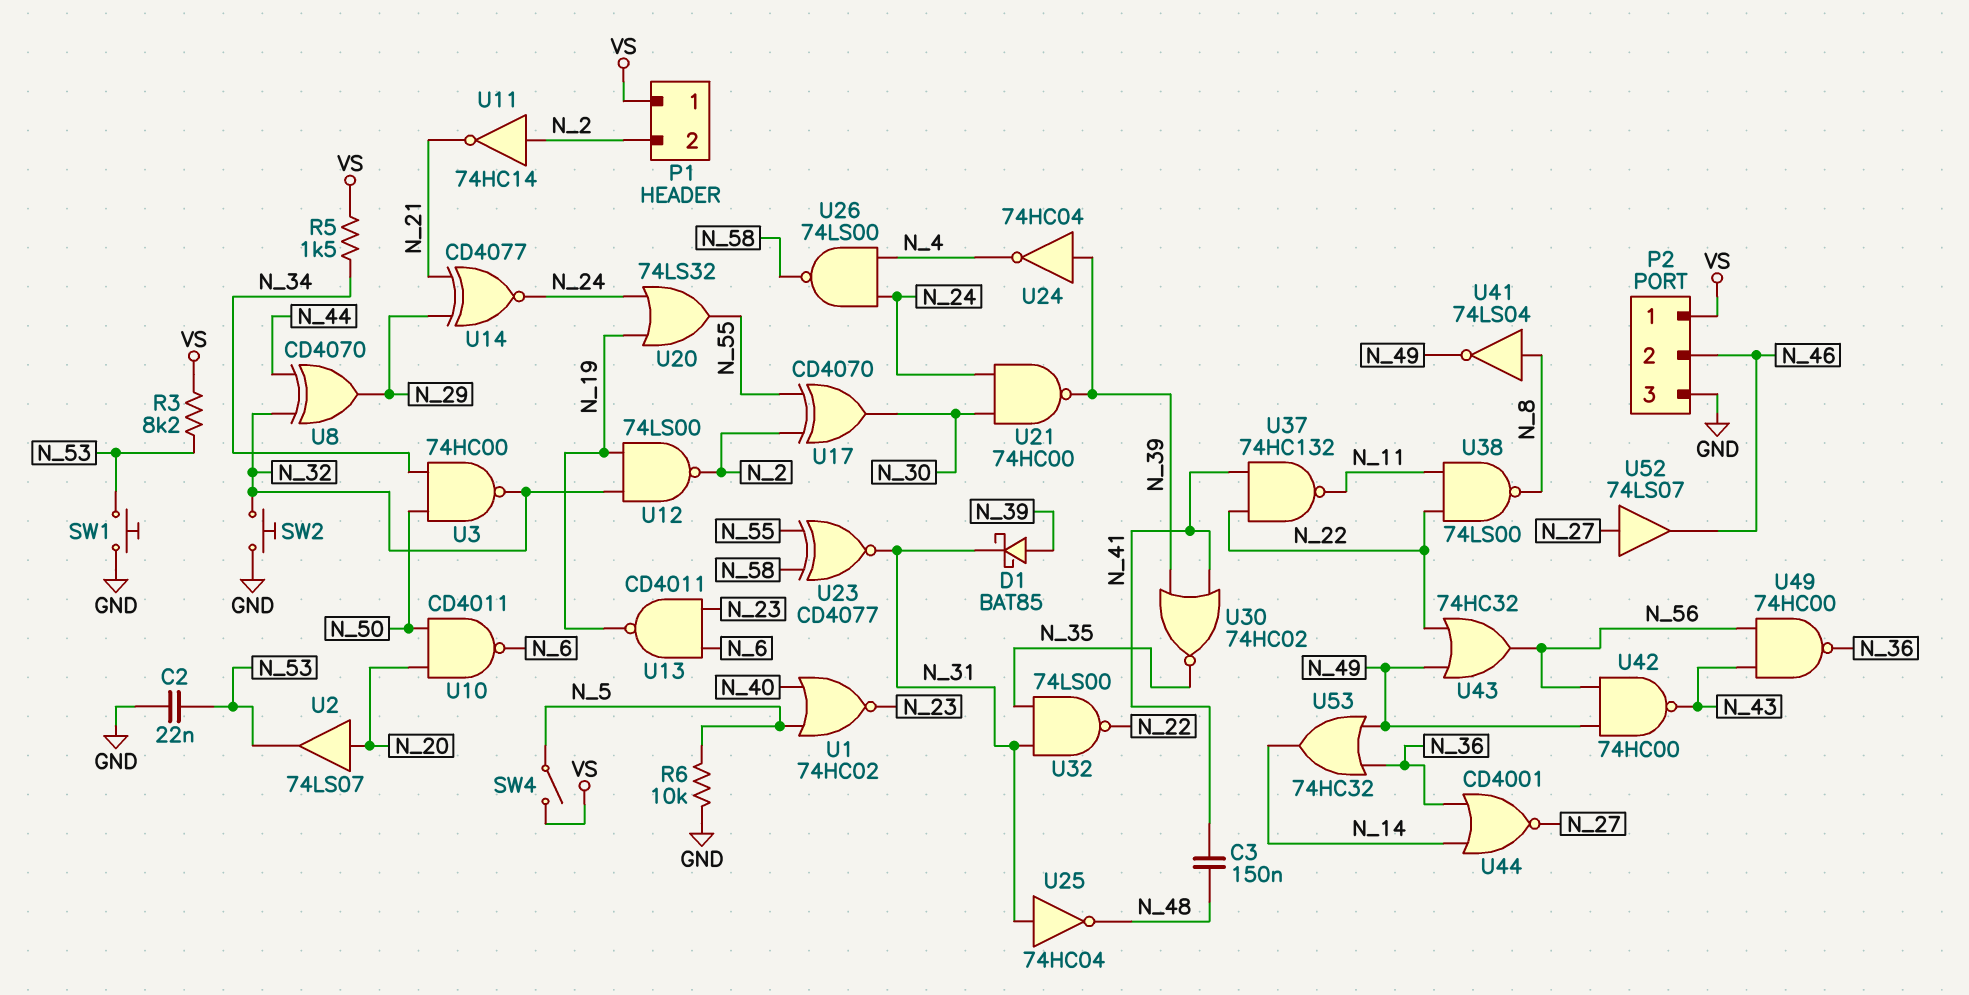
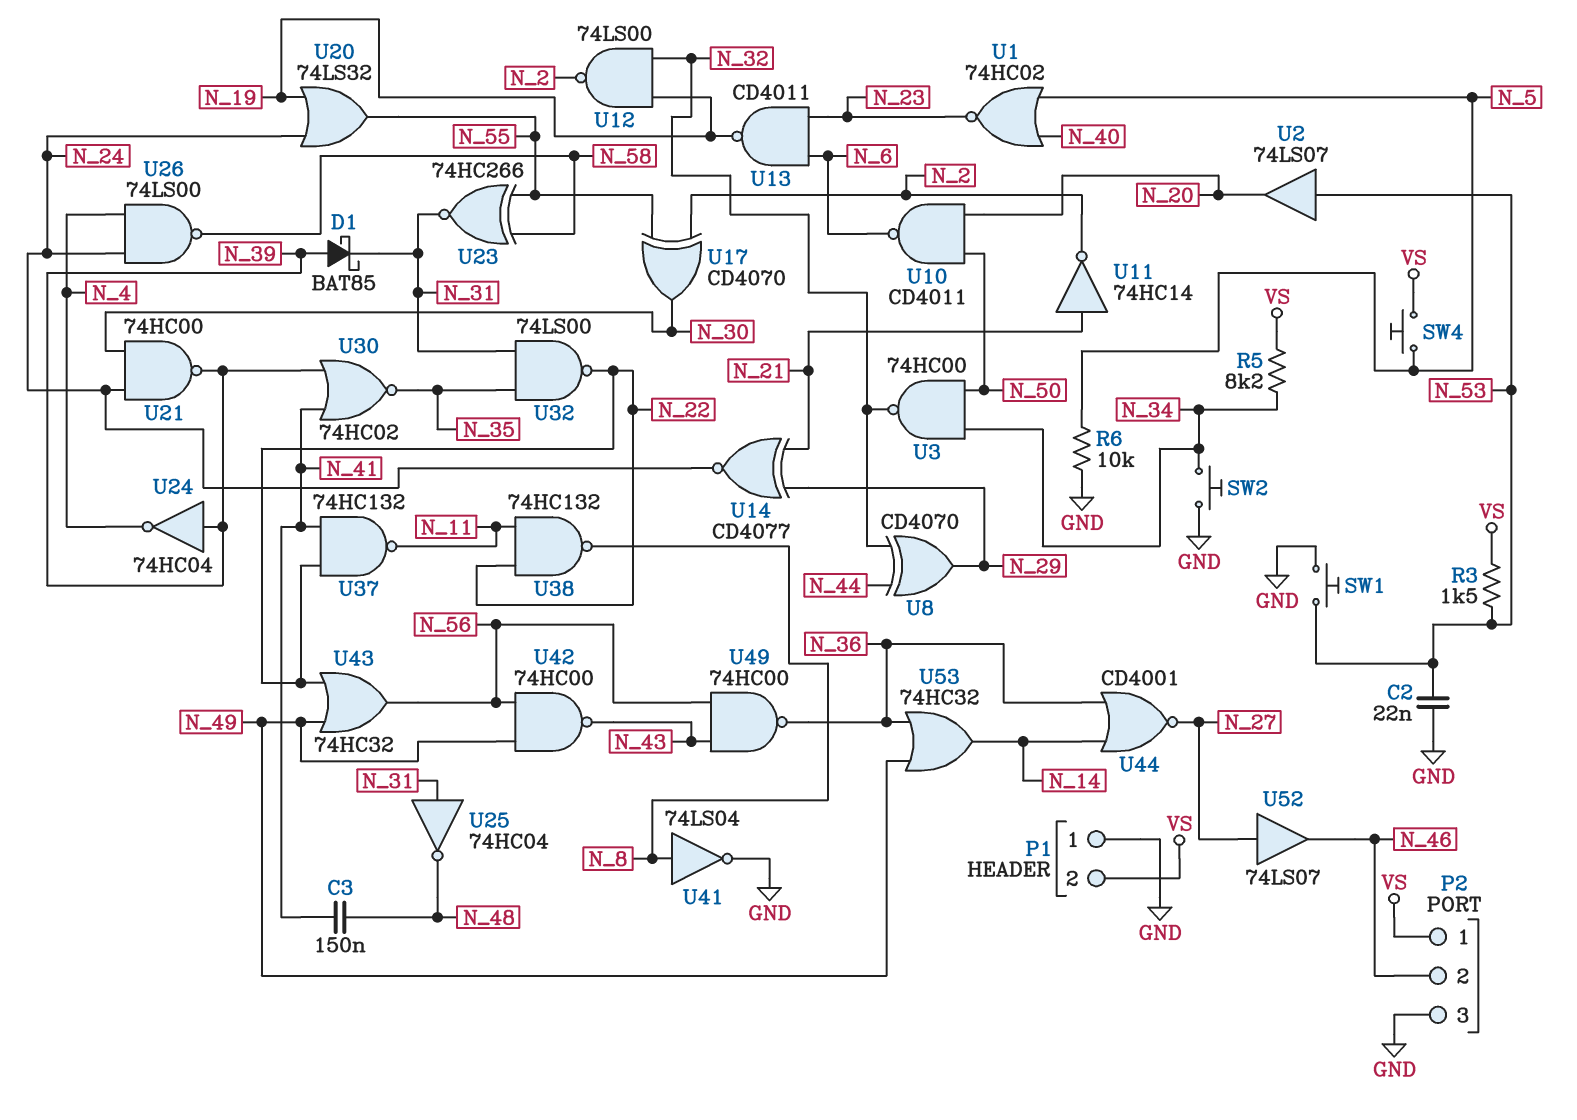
P1 pin 1: VS -> GND
P1 pin 2: N_2 -> VS
R3: 8.2k (N_53, VS) -> 1.5k (N_53, VS)
R5: 1.5k (N_34, VS) -> 8.2k (N_34, VS)
SW2: button (GND, N_32) -> button (GND, N_34)
SW4: switch (N_5, VS) -> button (N_5, VS)
U2: buffer 74LS07 (in N_20, out N_53) -> buffer 74LS07 (in N_53, out N_20)
U11: NOT 74HC14 (in N_2, out N_21) -> NOT 74HC14 (in N_21, out N_2)
U23: XNOR CD4077 (in N_55, in N_58, out N_31) -> XNOR 74HC266 (in N_55, in N_58, out N_31)
U38: NAND 74LS00 (in N_11, in N_22, out N_8) -> NAND 74HC132 (in N_11, in N_22, out N_8)
U41: NOT 74LS04 (in N_8, out N_49) -> NOT 74LS04 (in N_8, out GND)

